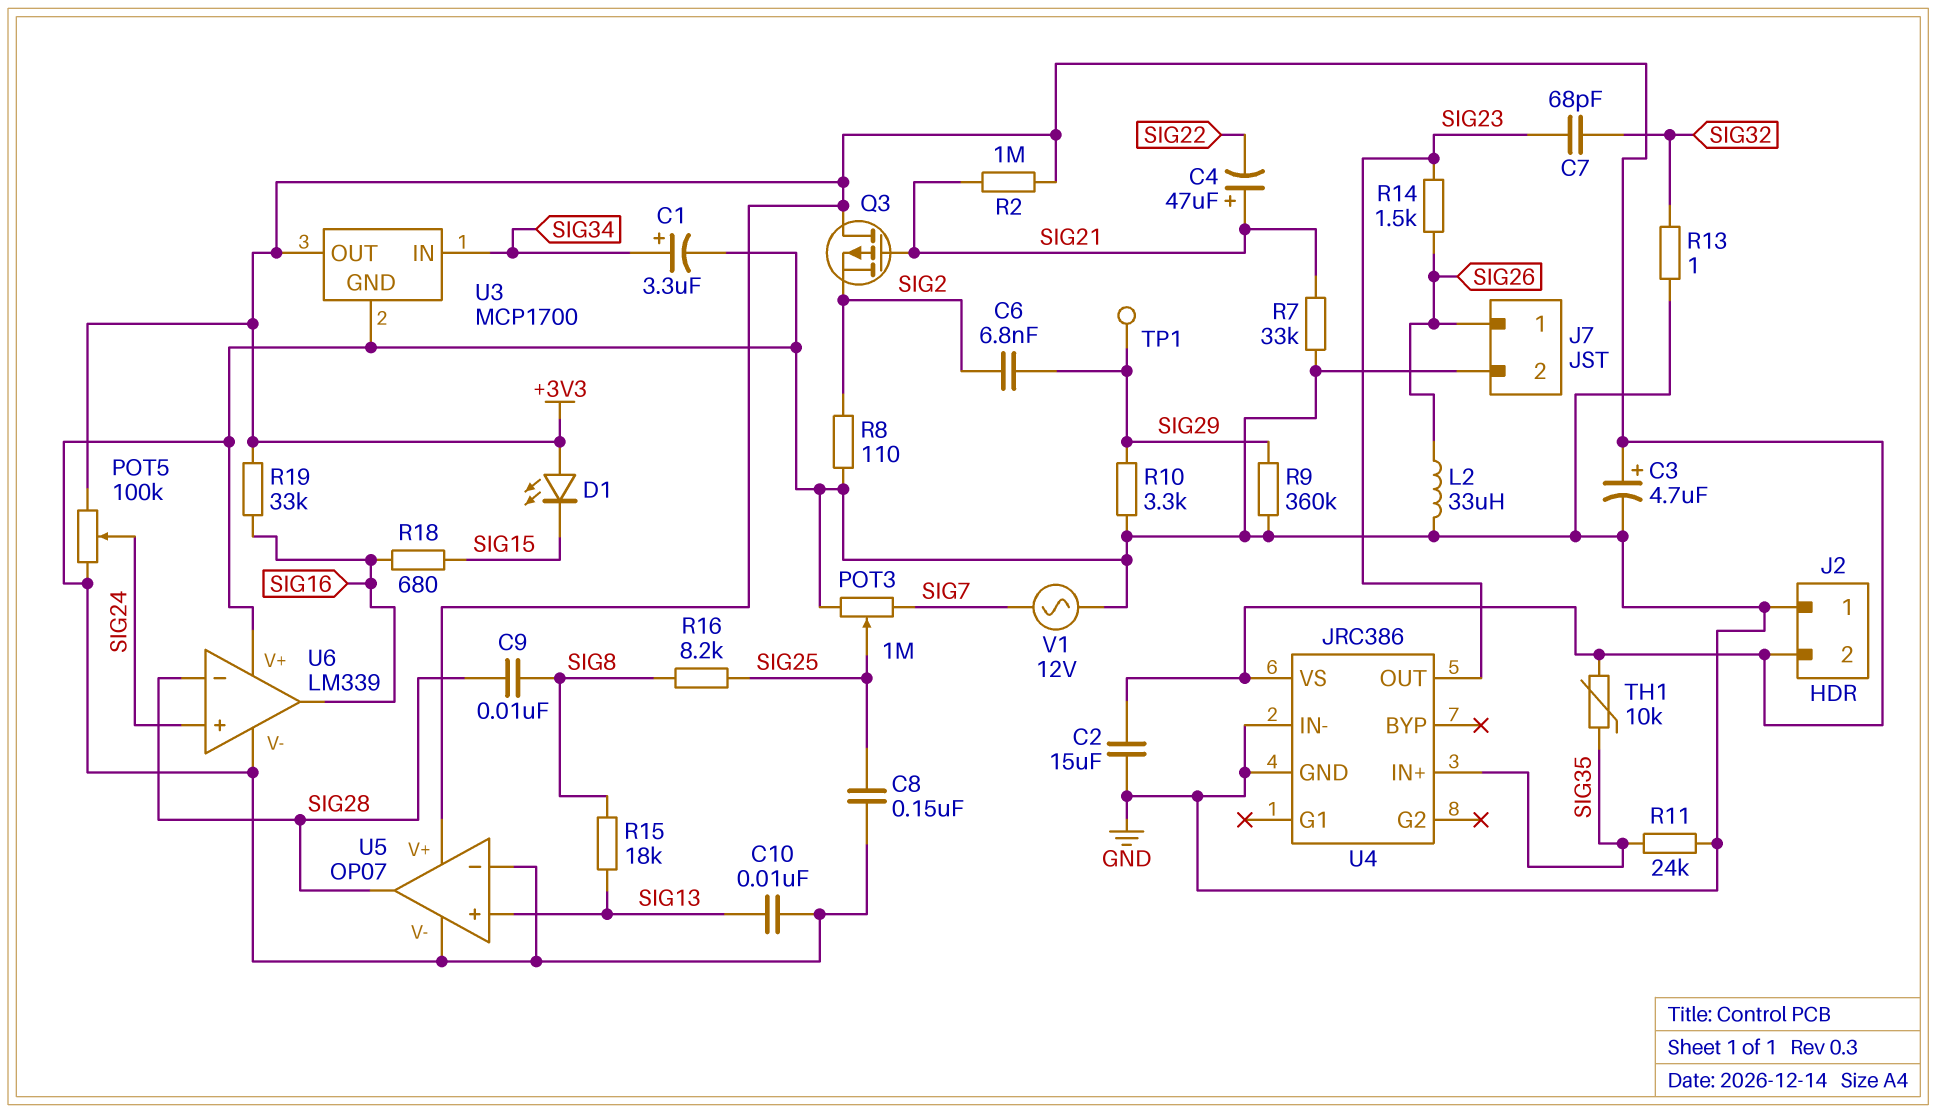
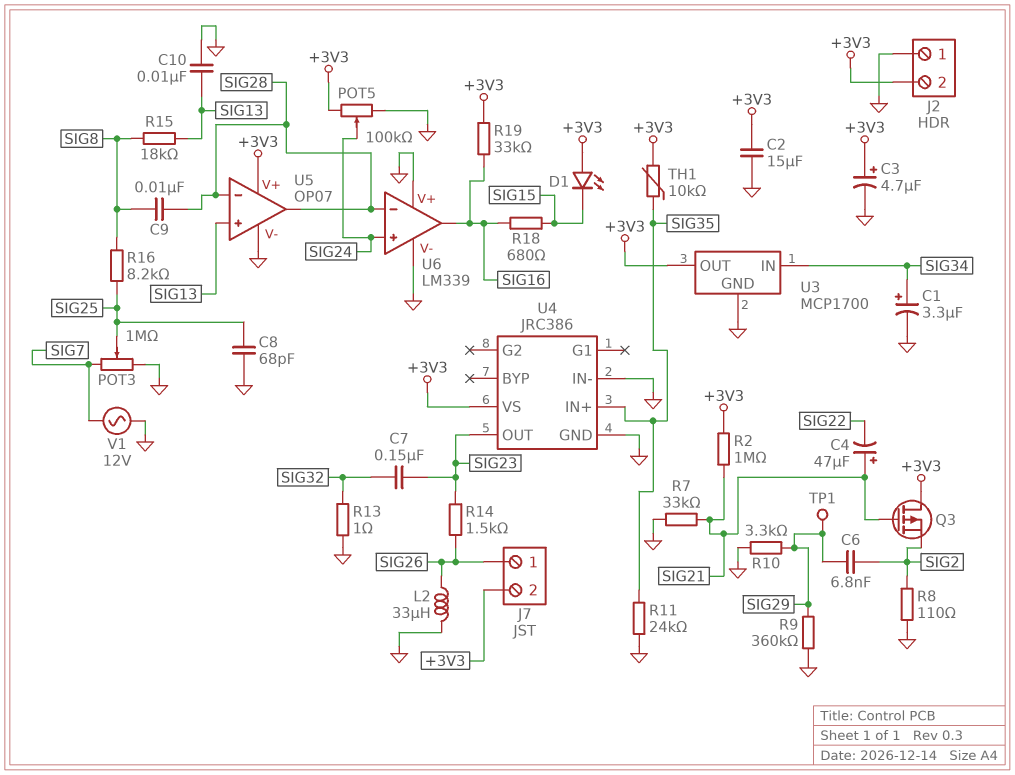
C7: 68pF (SIG23, SIG32) -> 150nF (SIG23, SIG32)
C8: 150nF (GND, SIG25) -> 68pF (GND, SIG25)
J7 pin 2: GND -> +3V3
U5 pin in-: GND -> SIG28

